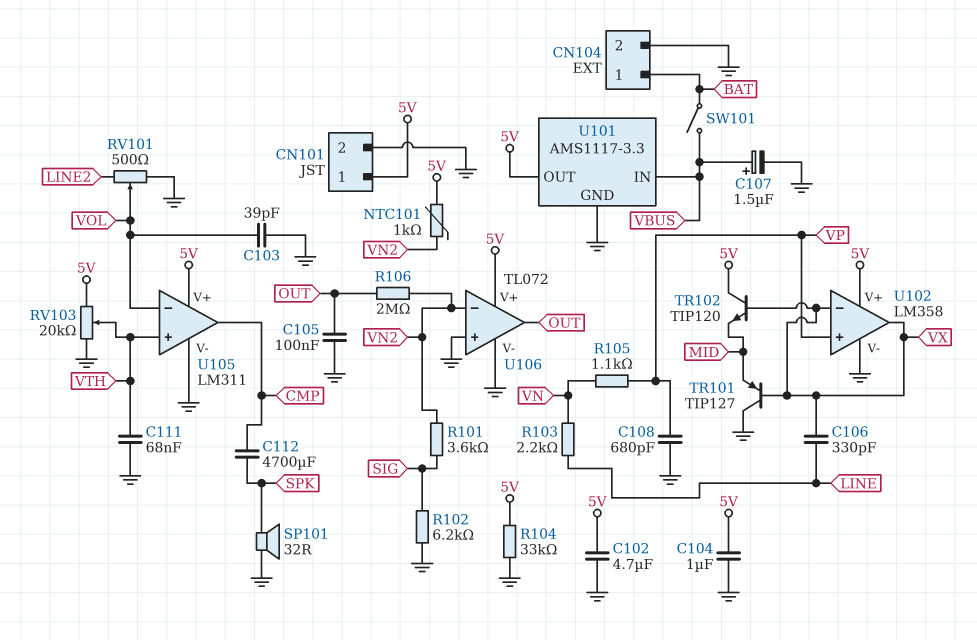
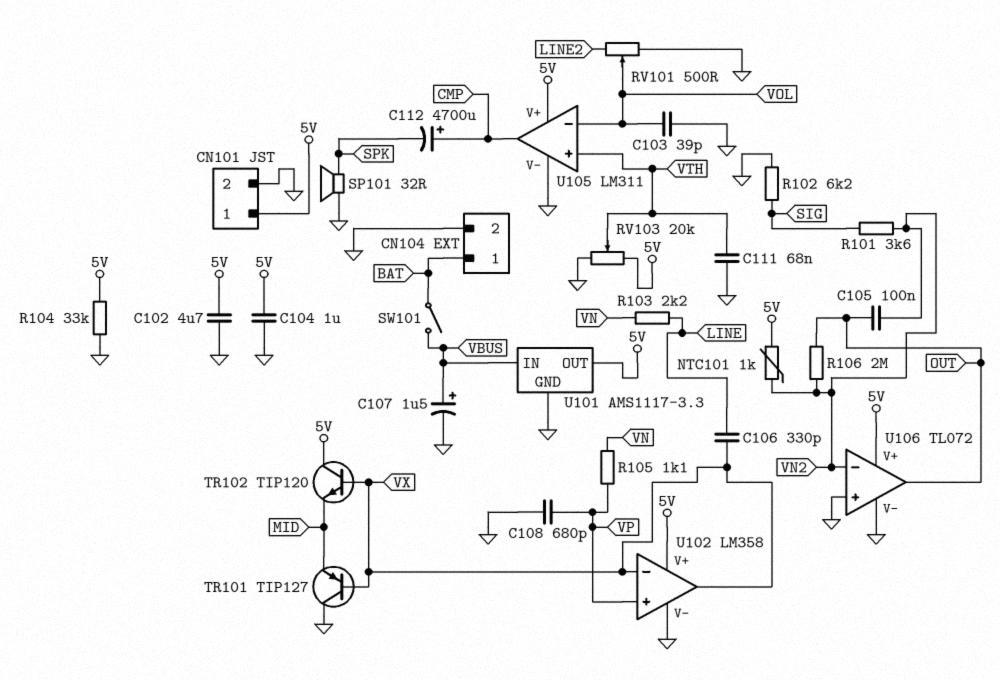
C105: 100nF (GND, OUT) -> 100nF (OUT, VN2)
C112: 4700uF (CMP, SPK) -> 4700uF (plus CMP, minus SPK)

